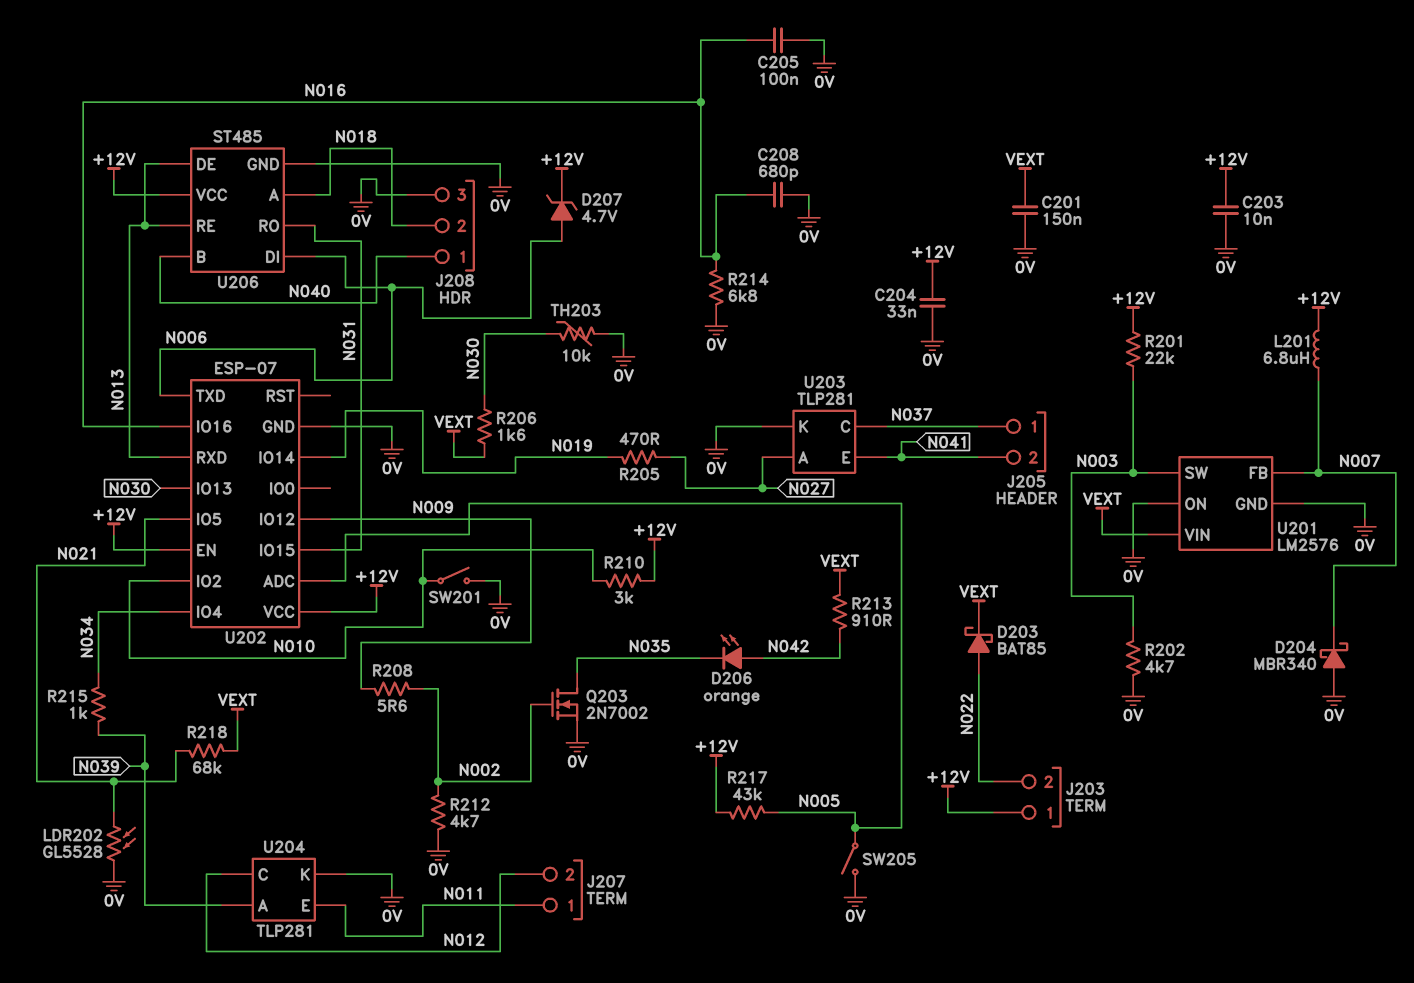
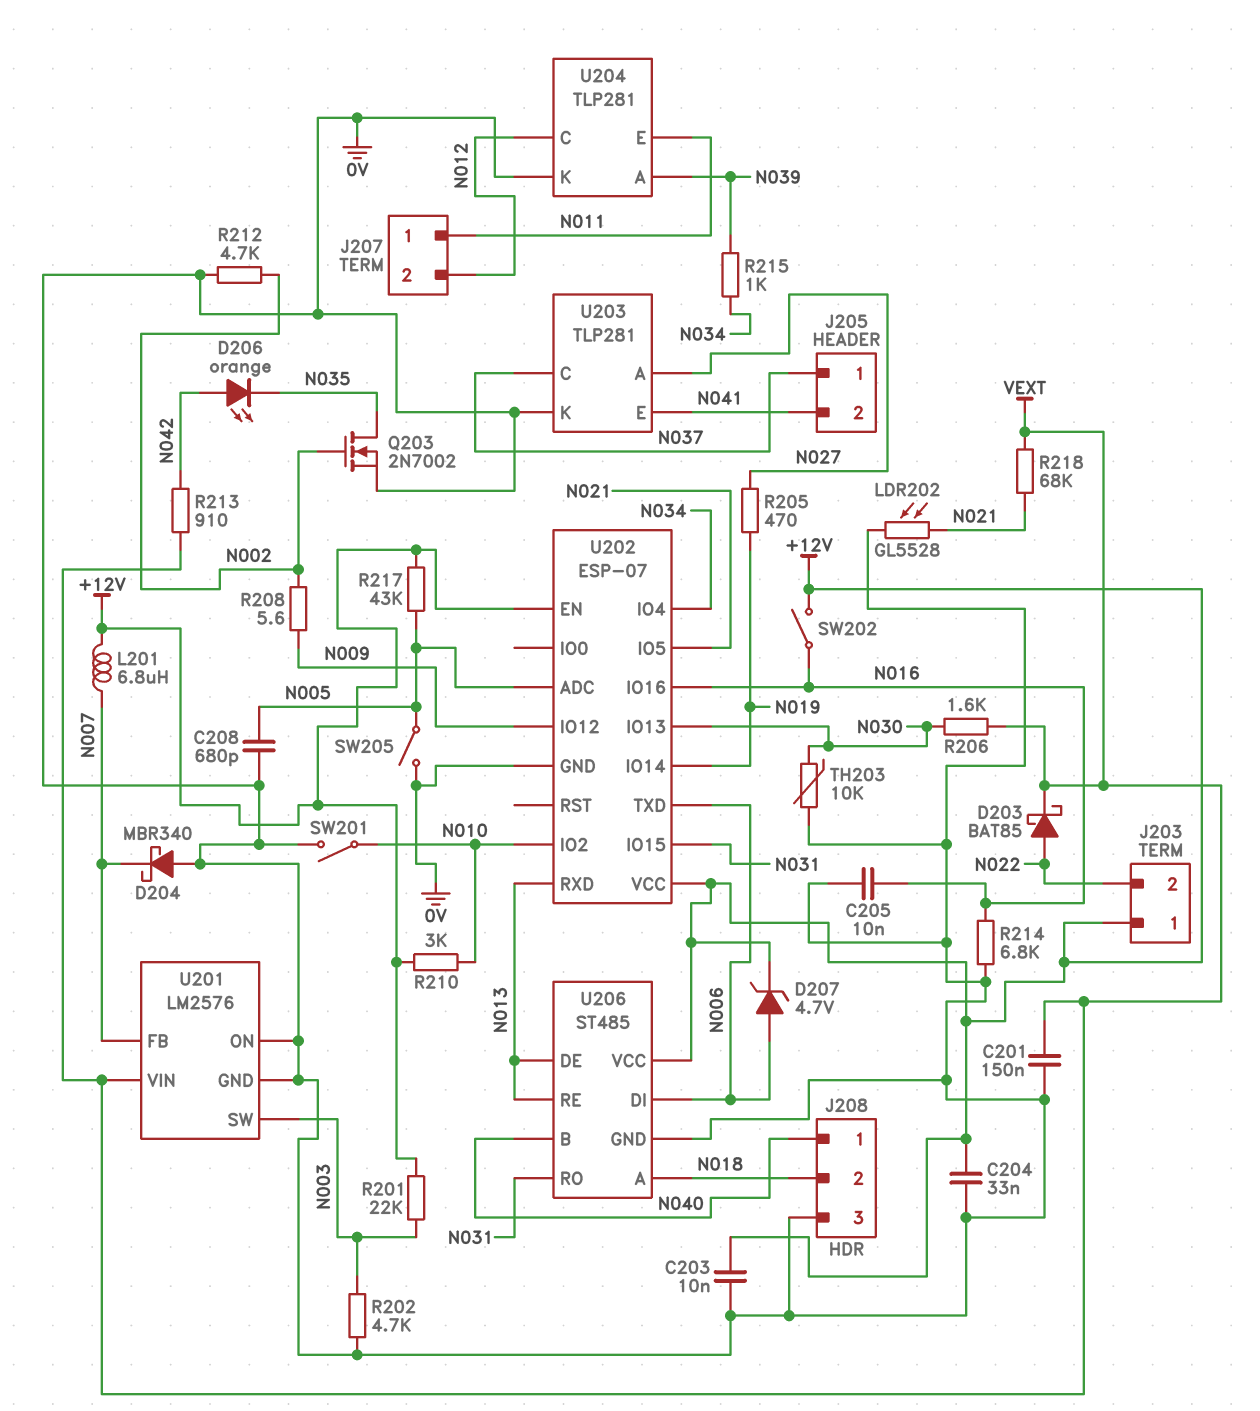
C205: 100nF (0V, N016) -> 10nF (0V, N016)
C208: 680pF (0V, N016) -> 680pF (0V, N005)
SW202: none -> switch (+12V, N016)

